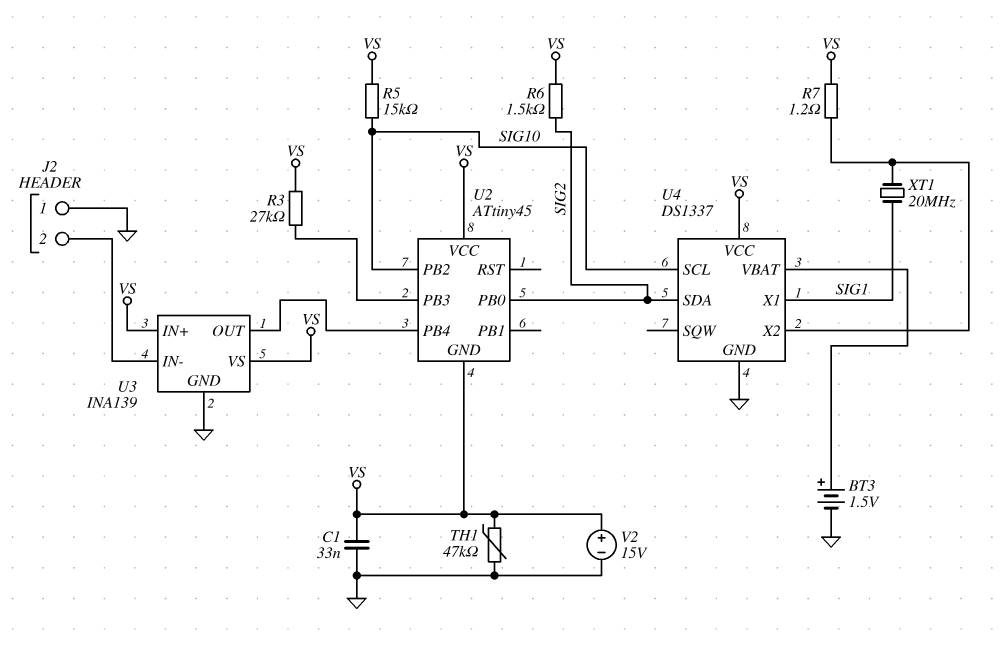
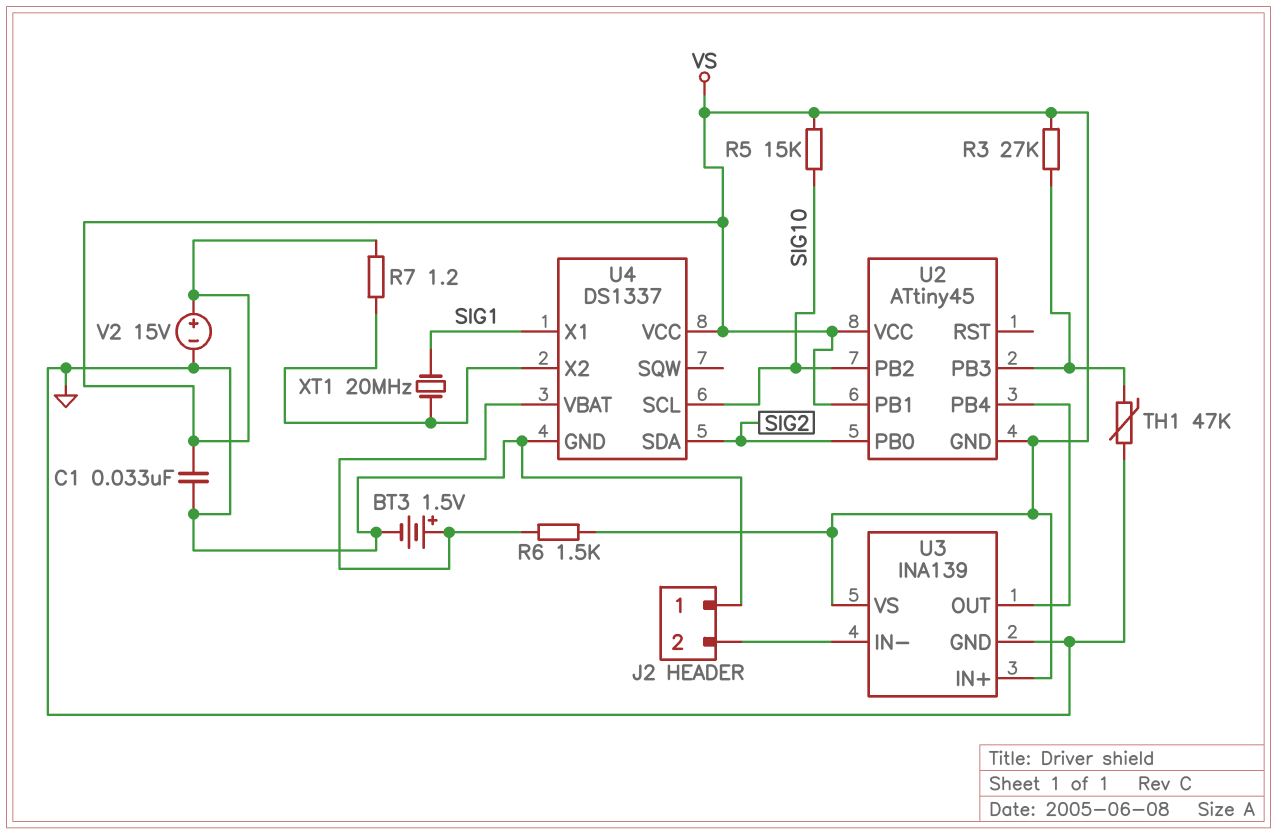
R6: 1.5k (SIG2, VS) -> 1.5k (U4/VBAT, VS)
TH1: 47k (GND, VS) -> 47k (GND, U2/PB3)
U2 pin PB1: none -> VS

